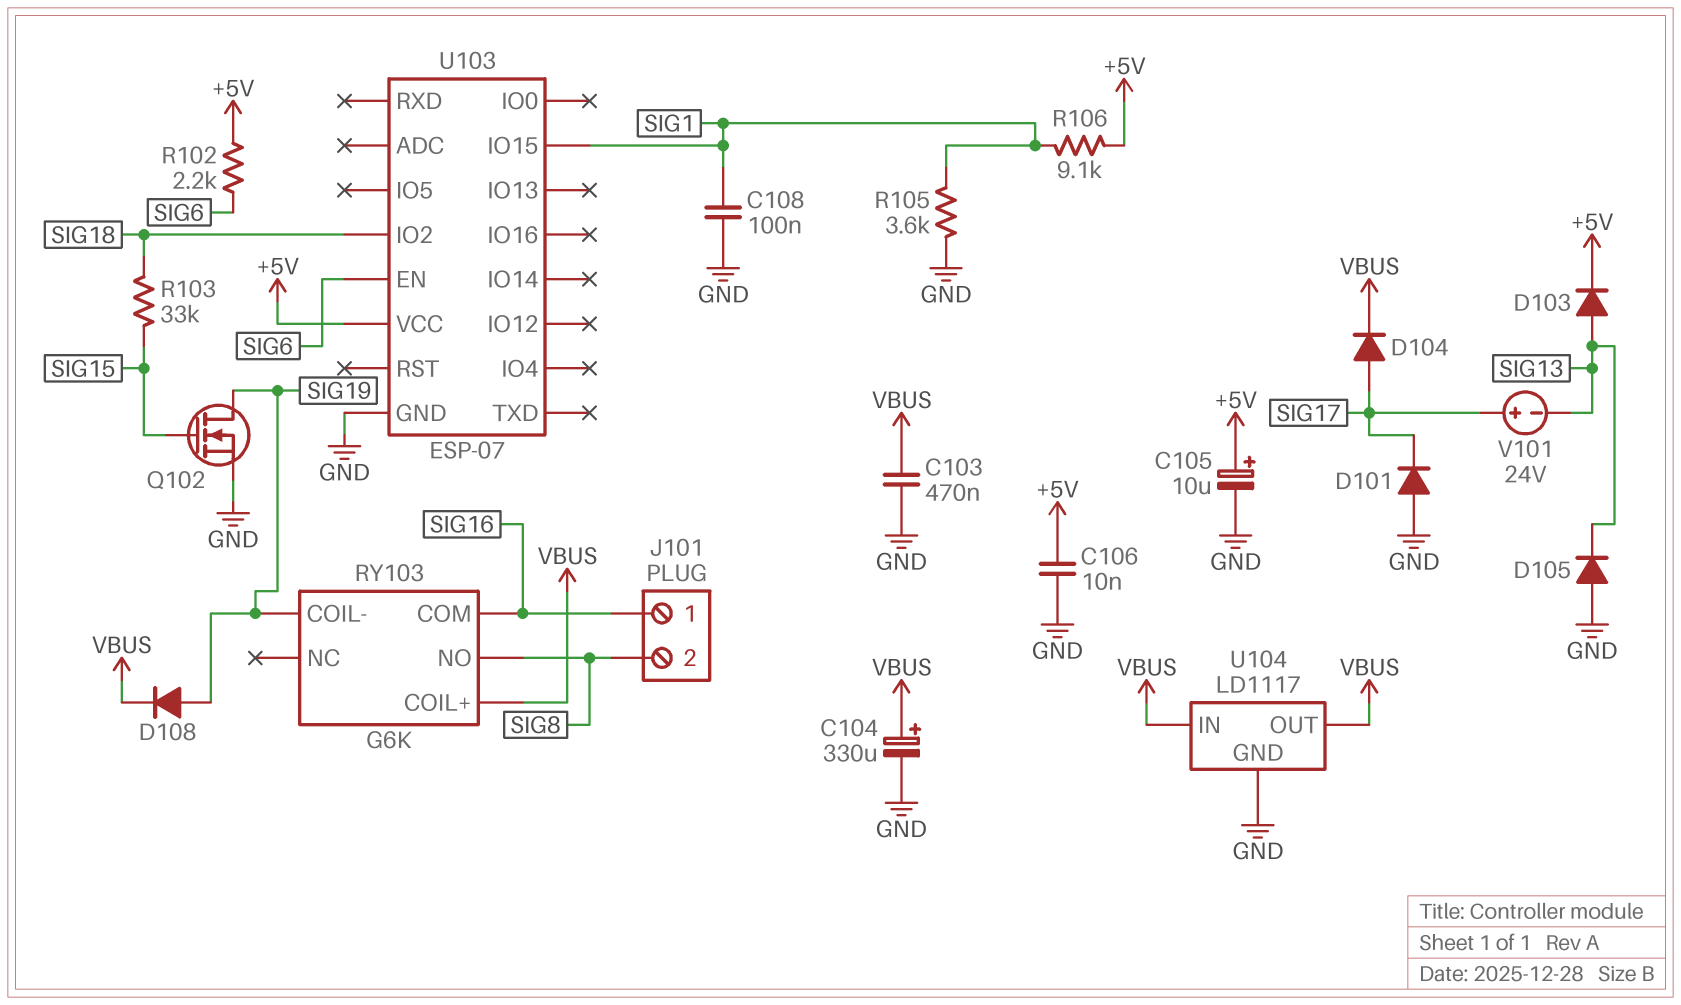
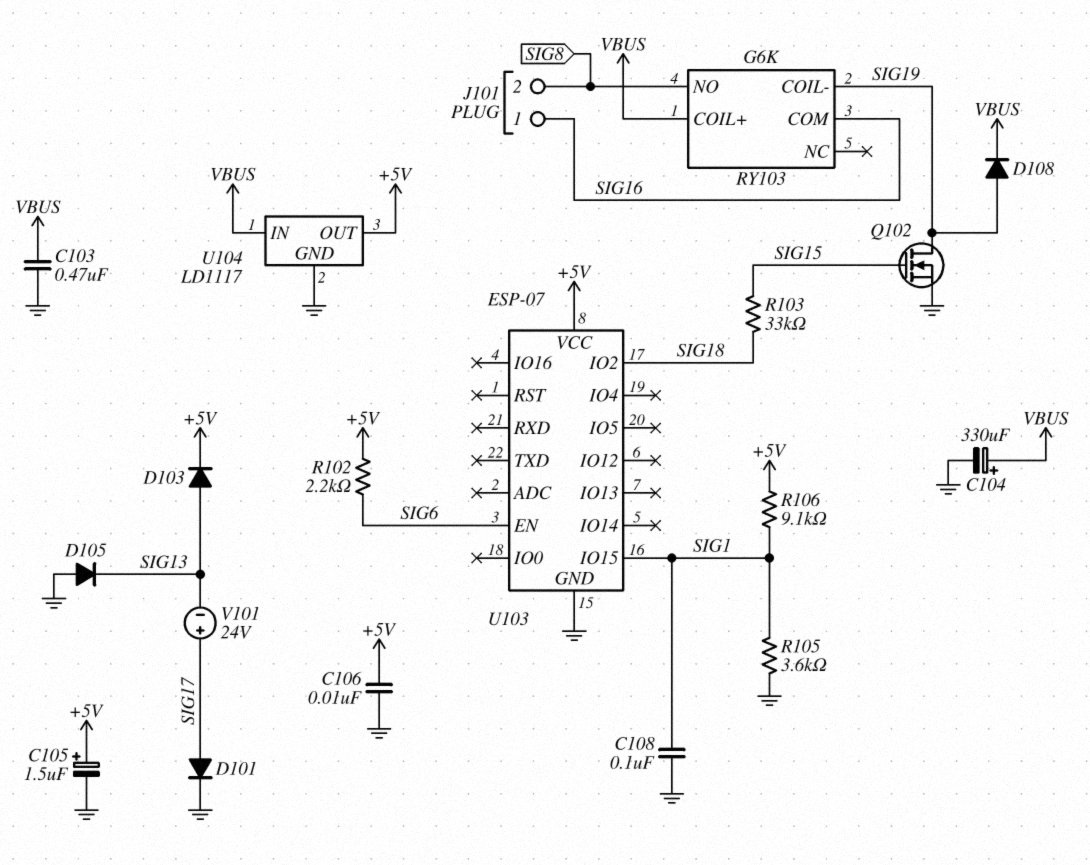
C105: 10uF (plus +5V, minus GND) -> 1.5uF (plus +5V, minus GND)
D101: diode (A GND, K SIG17) -> diode (A SIG17, K GND)
D104: diode (A SIG17, K VBUS) -> none
U104 pin OUT: VBUS -> +5V

